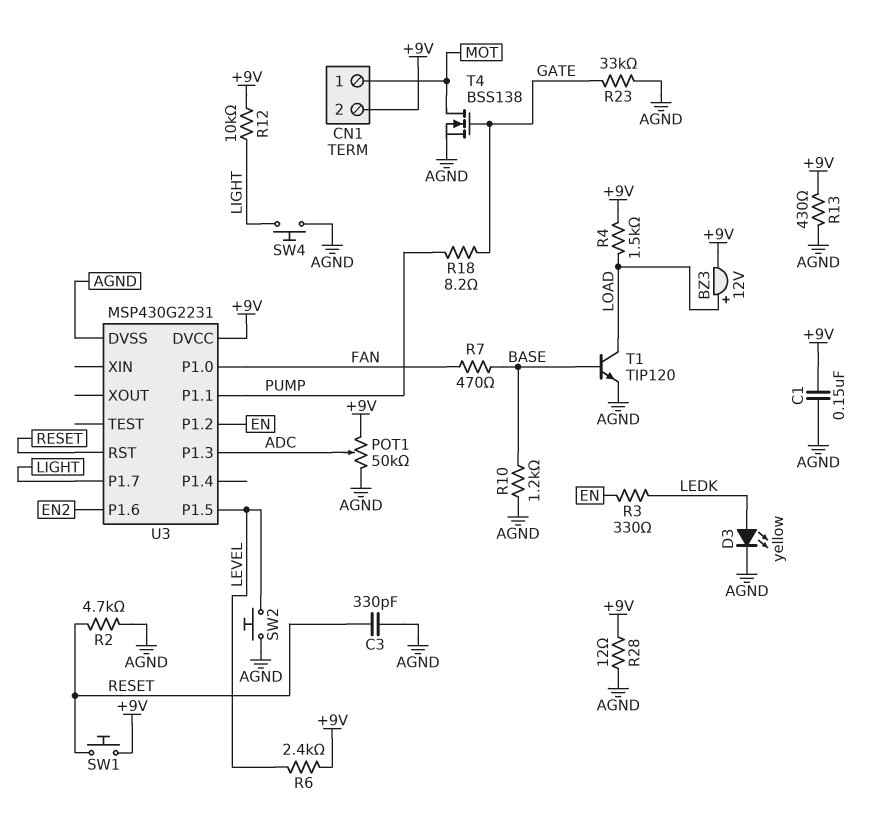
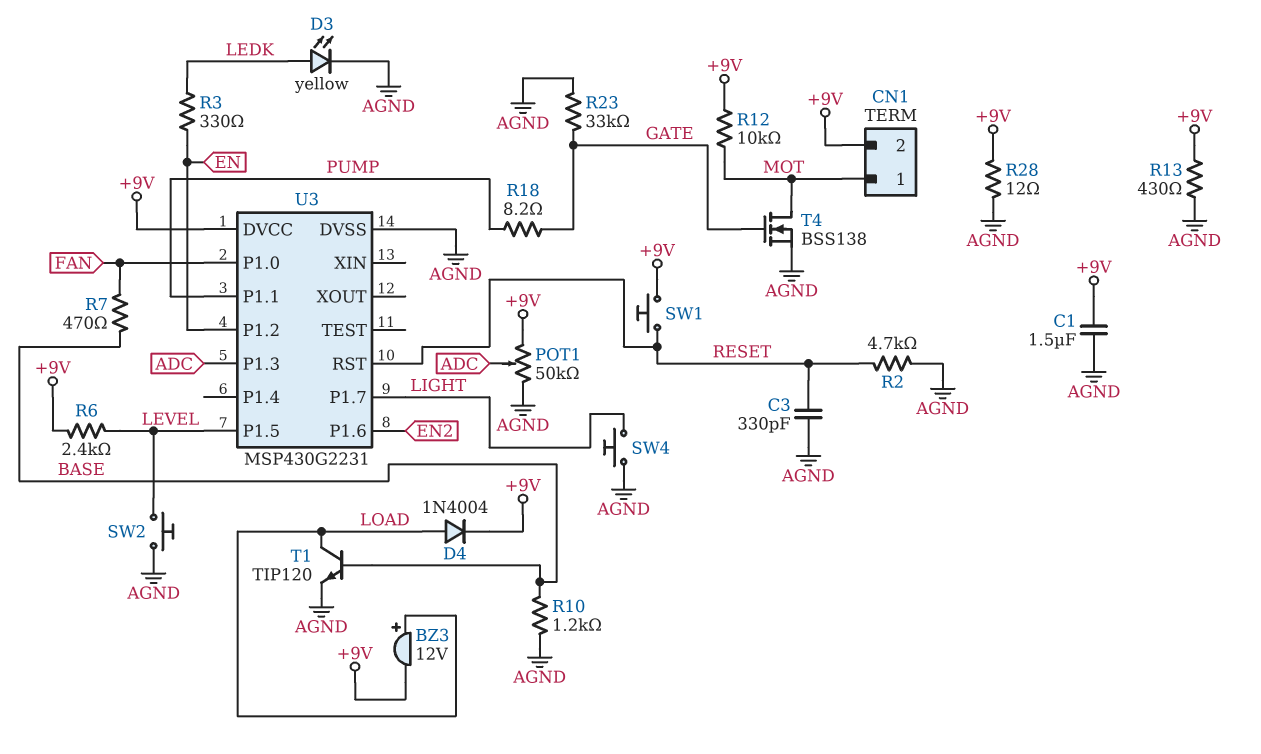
C1: 150nF (+9V, AGND) -> 1.5uF (+9V, AGND)
D4: none -> diode 1N4004 (A LOAD, K +9V)
R4: 1.5k (+9V, LOAD) -> none
R12: 10k (+9V, LIGHT) -> 10k (+9V, MOT)

